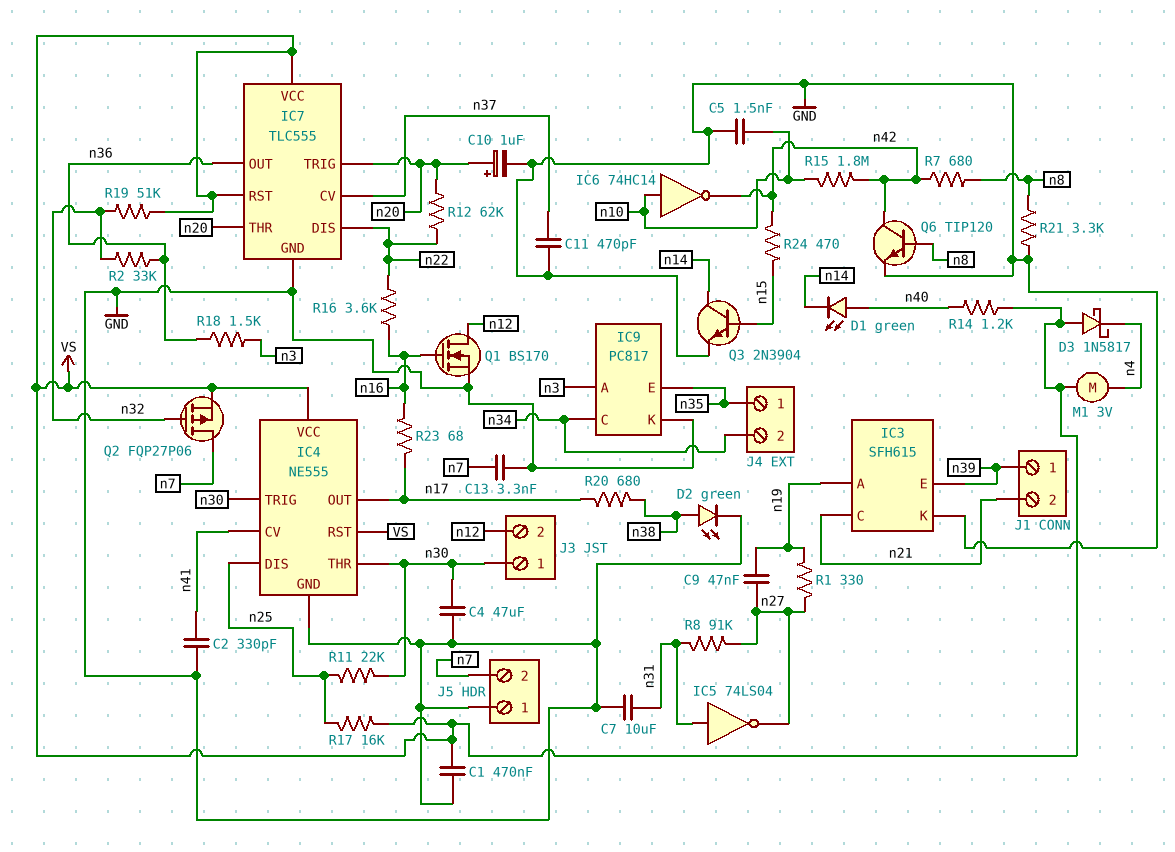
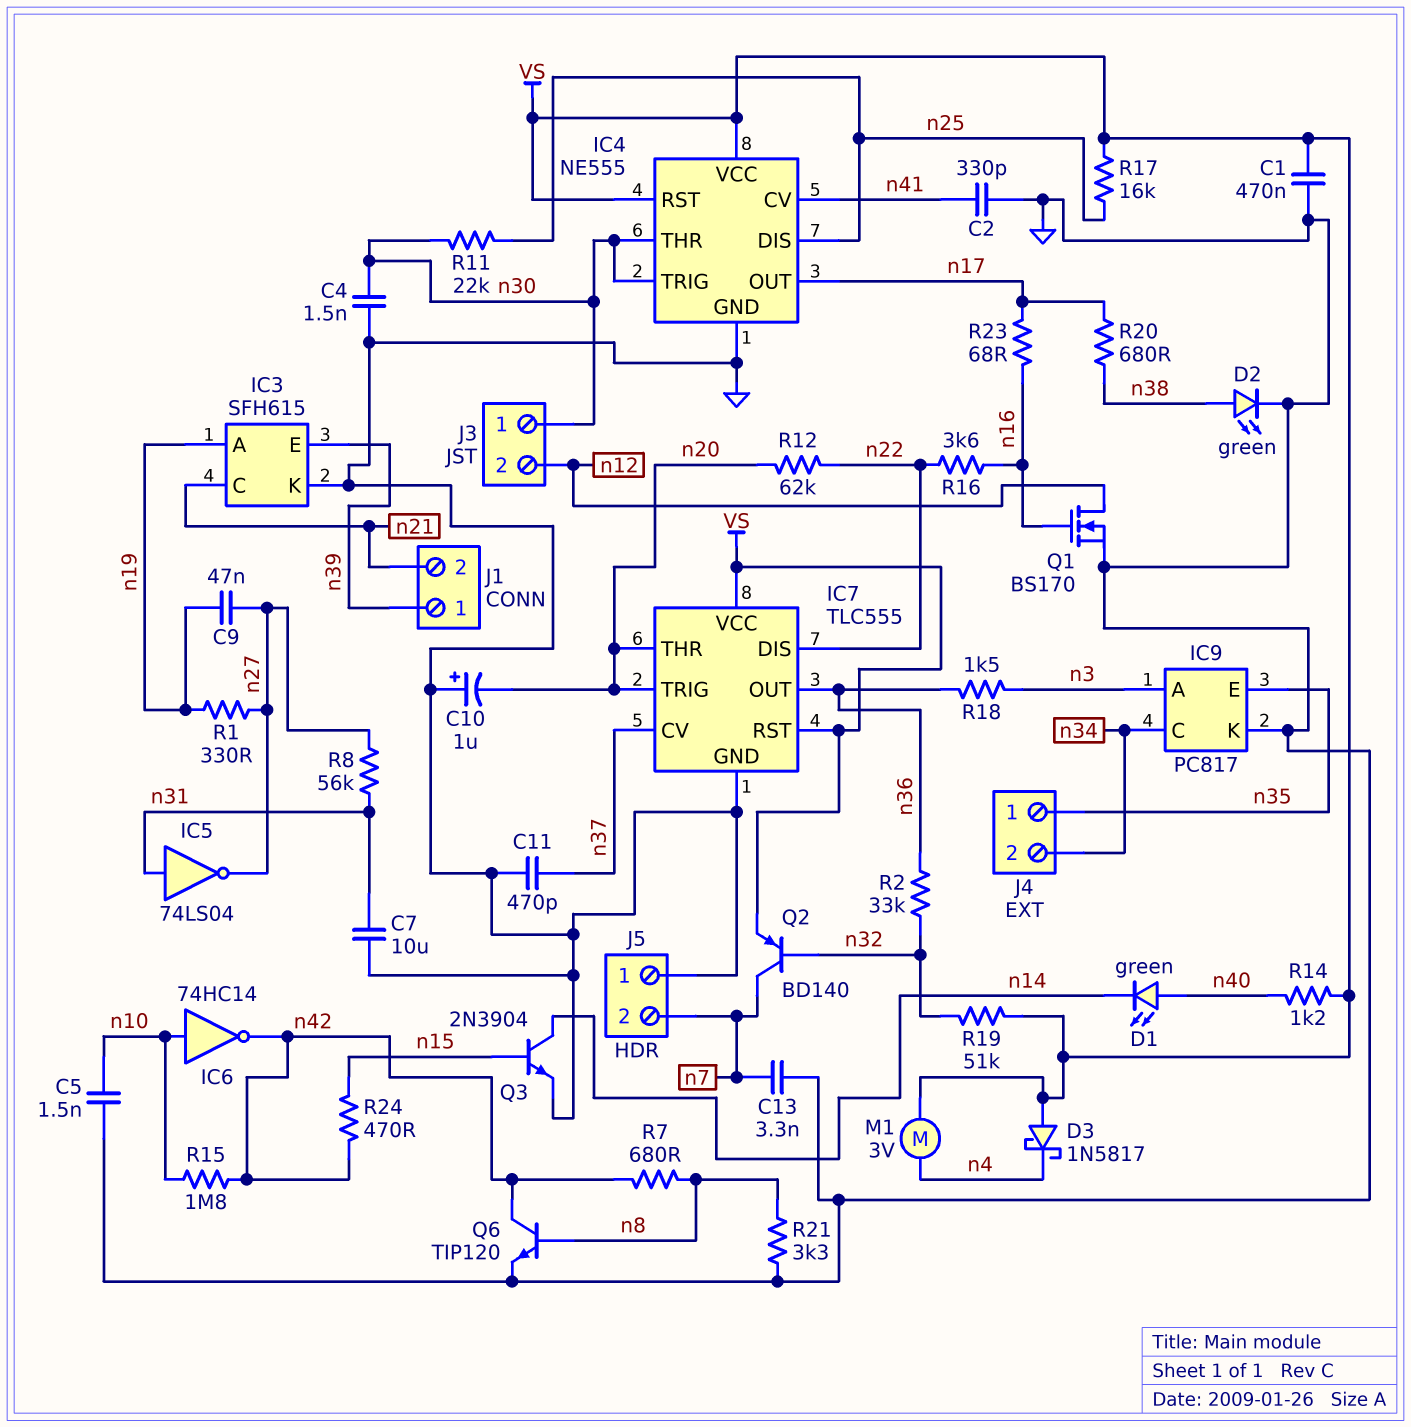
C4: 47uF (GND, n30) -> 1.5nF (GND, n30)
C10: 1uF (plus n20, minus GND) -> 1uF (plus GND, minus n20)
Q2: PMOS FQP27P06 (G n32, D n7, S VS) -> PNP BD140 (B n32, C n7, E VS)
R8: 91k (n27, n31) -> 56k (n27, n31)

